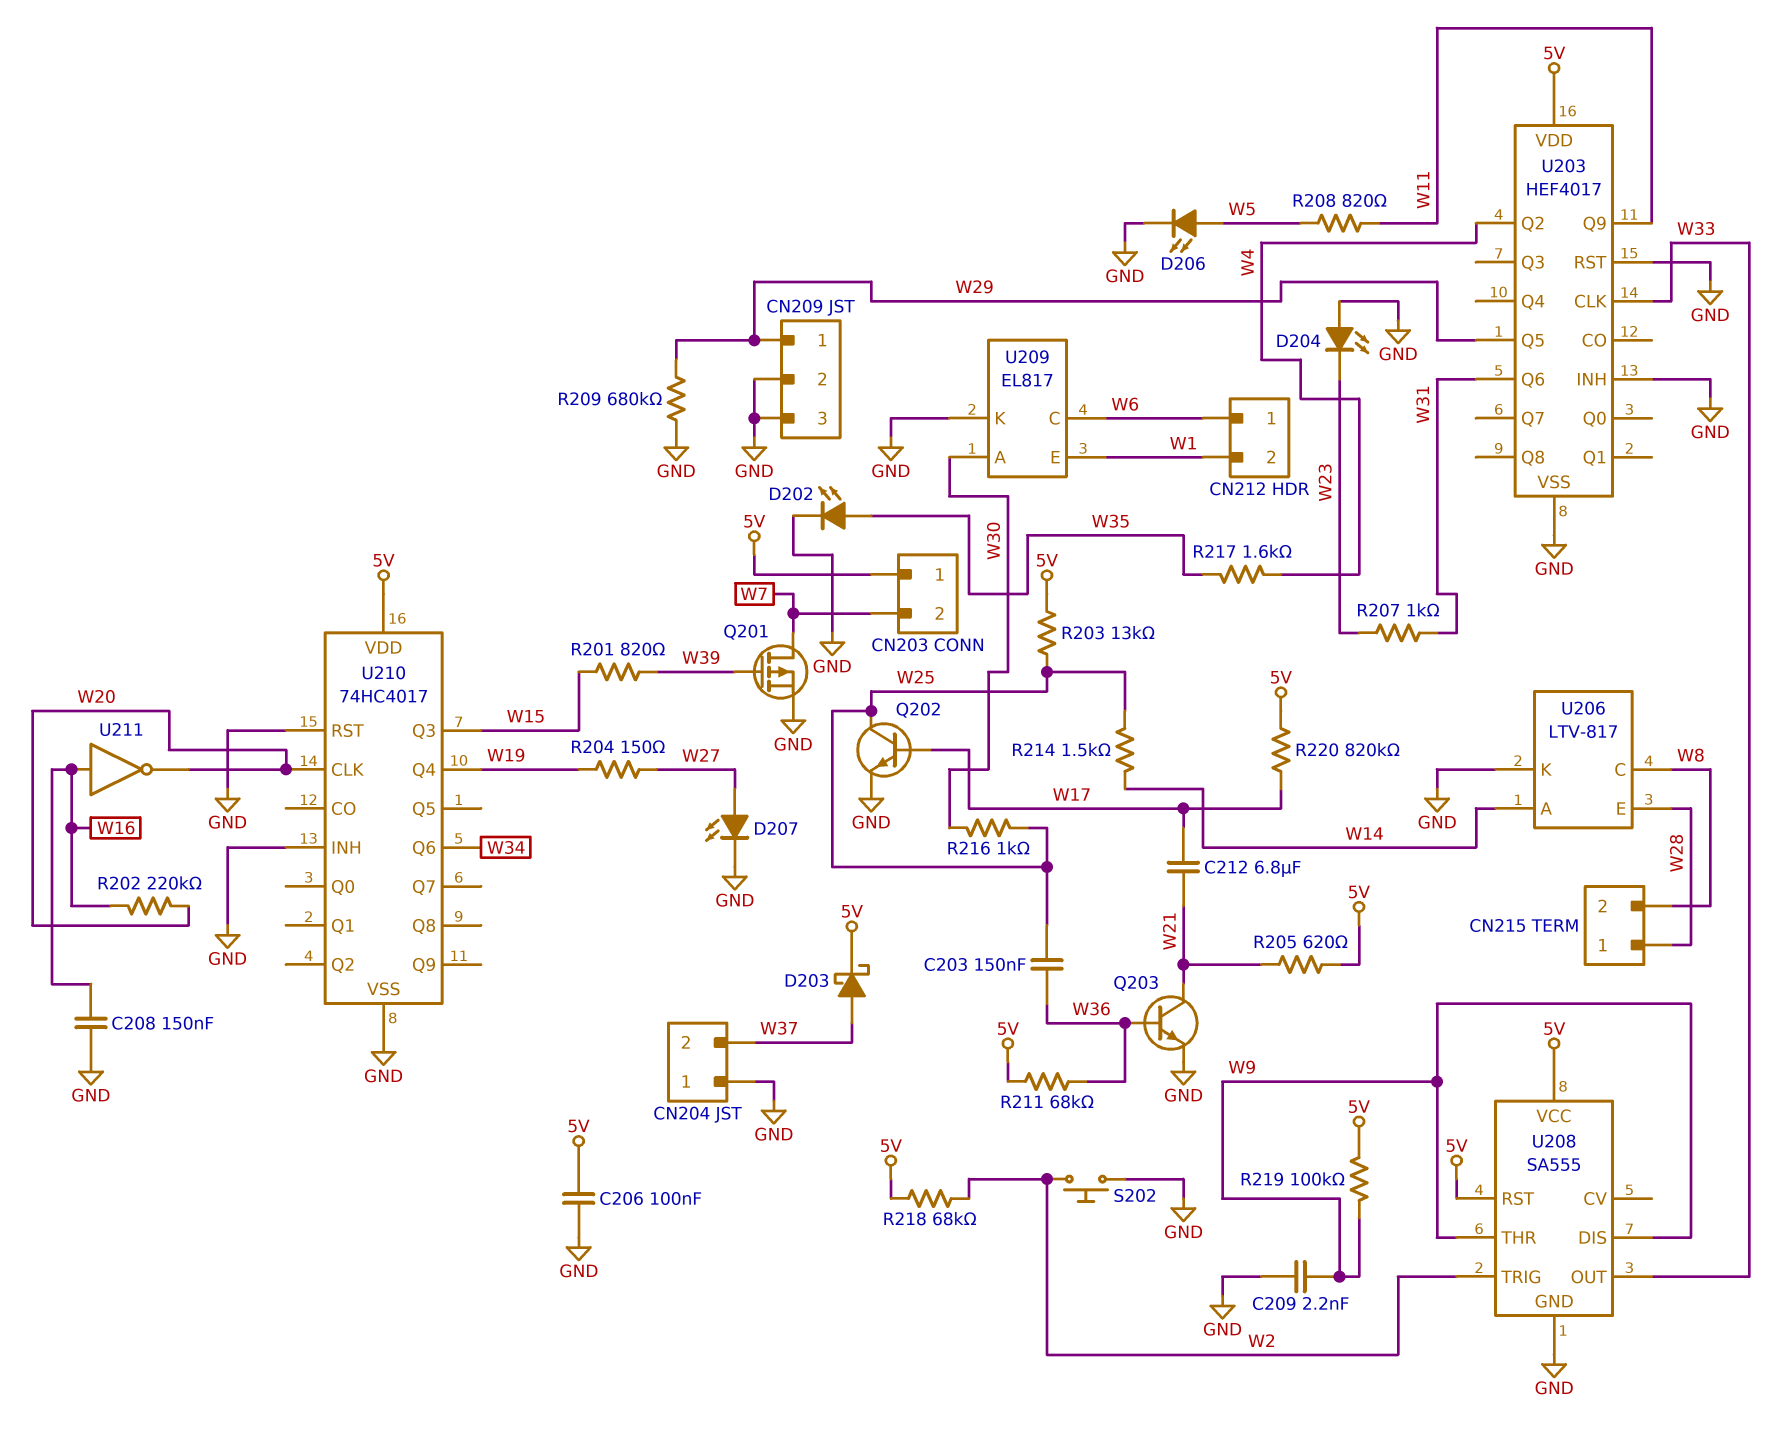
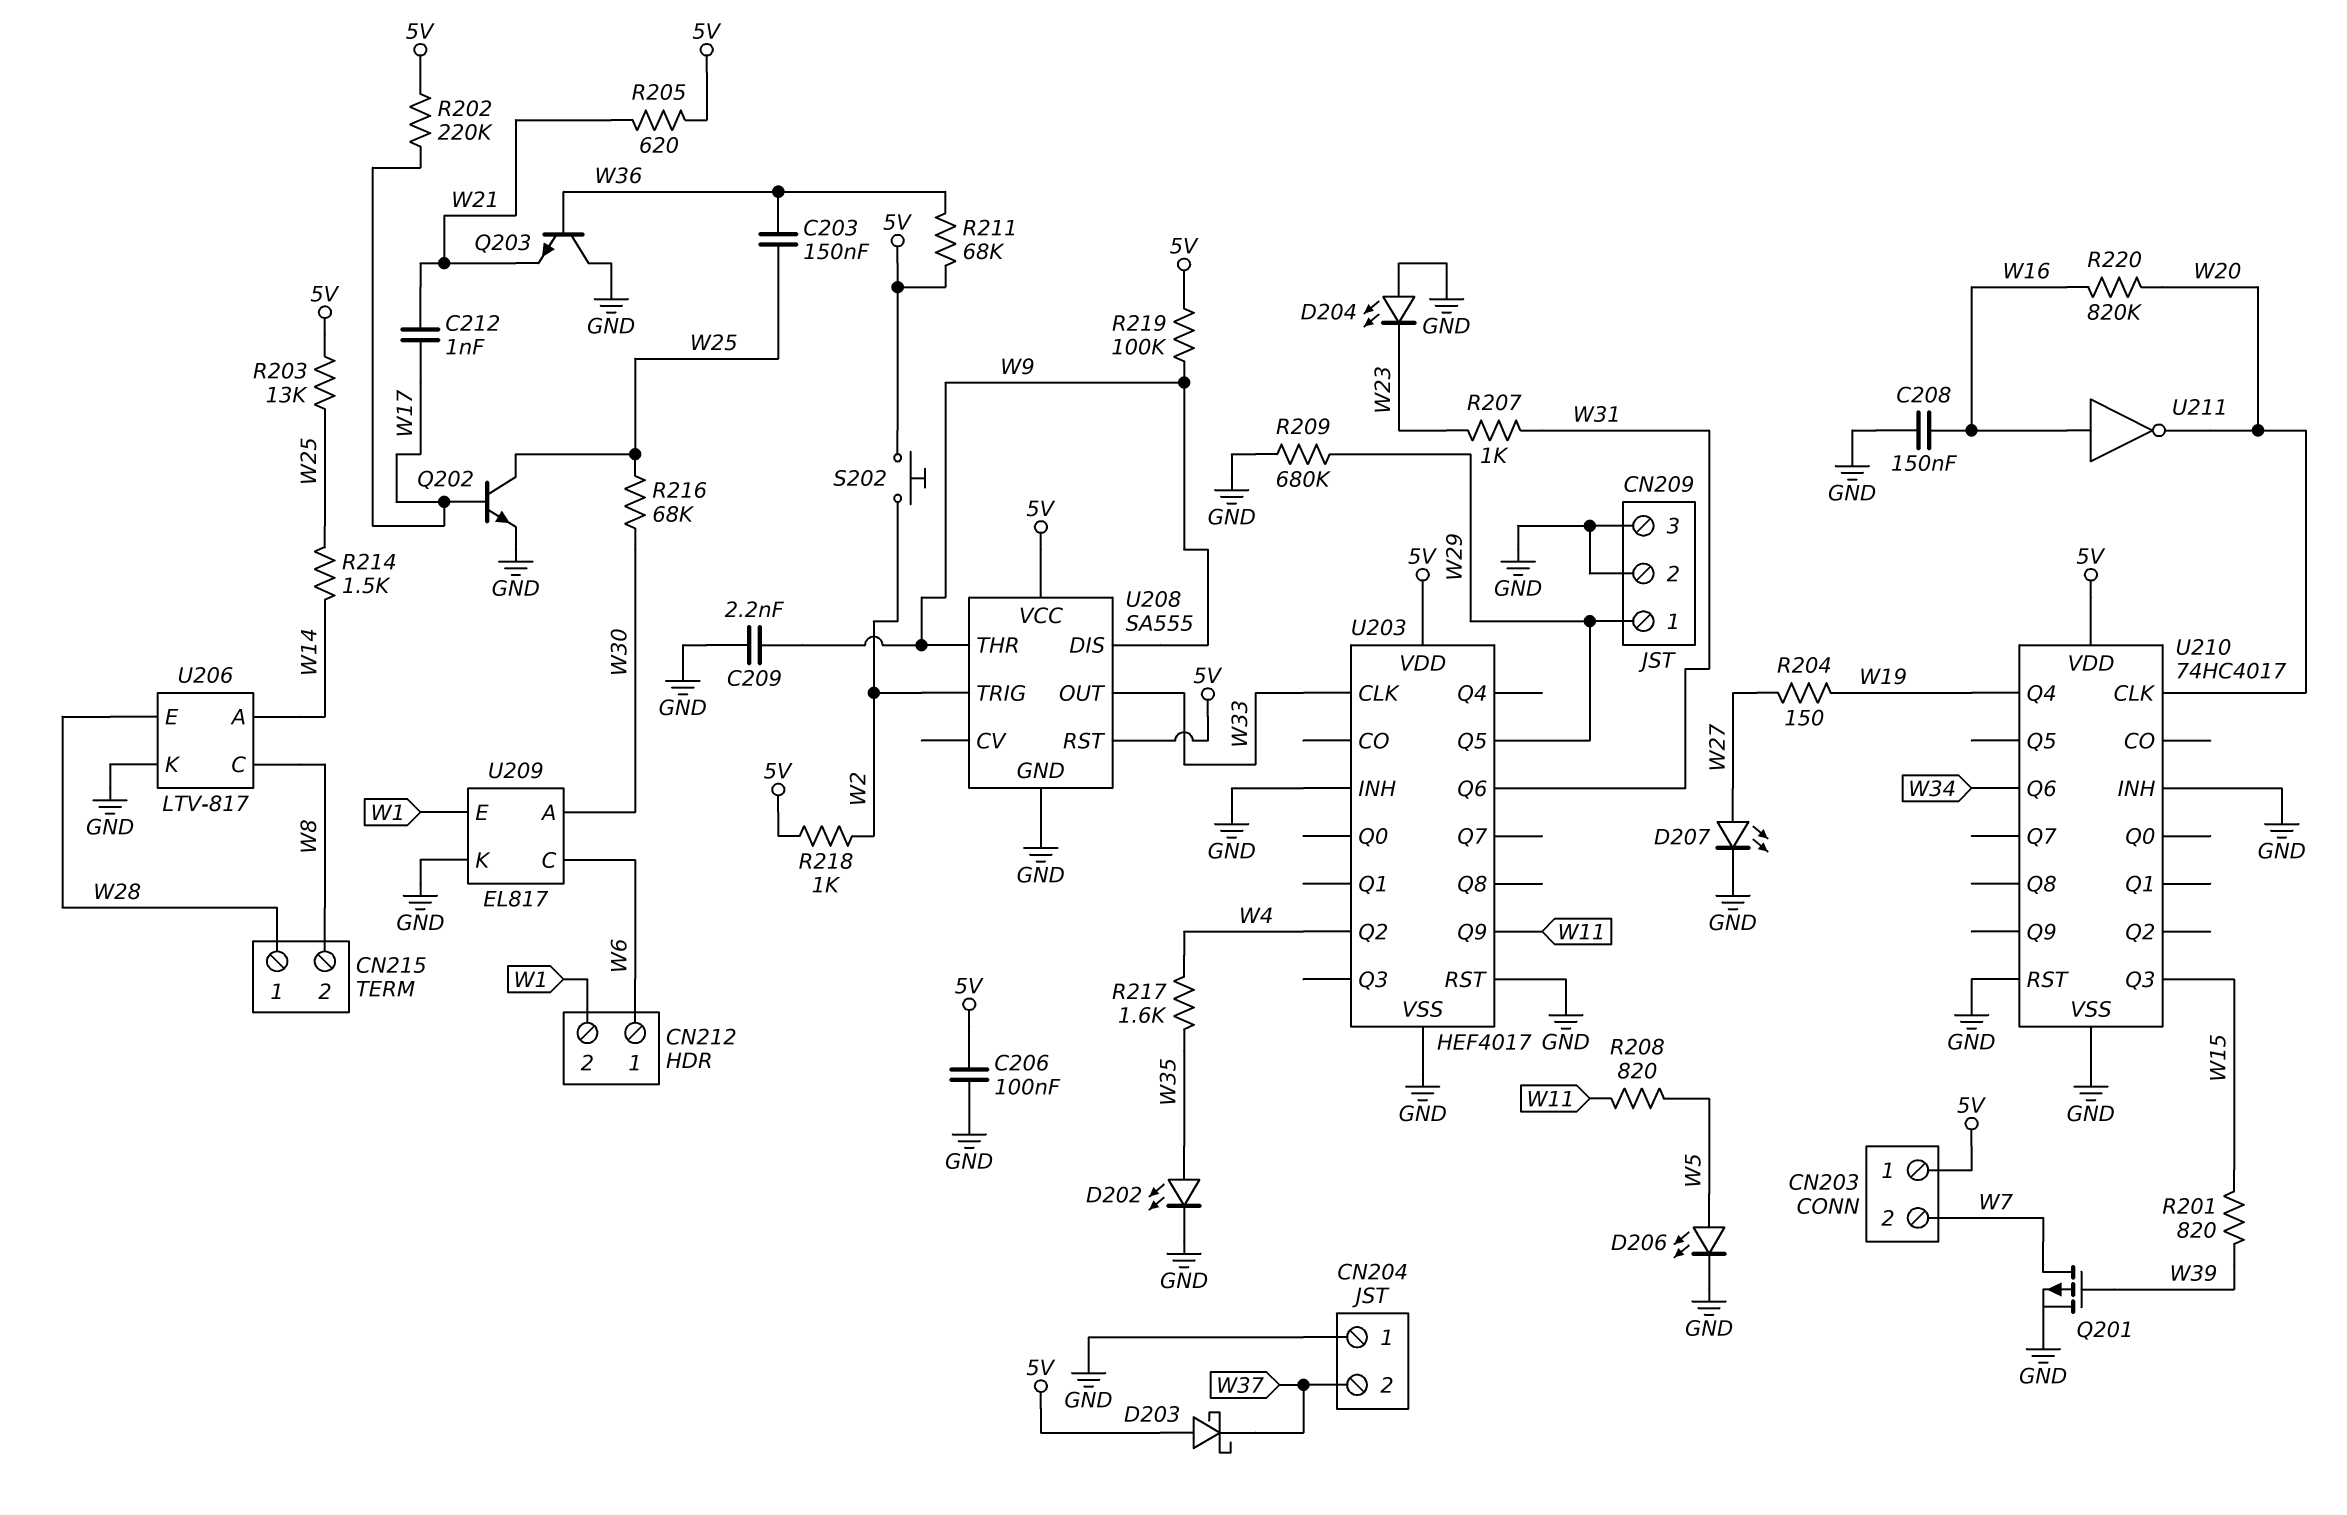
C212: 6.8uF (W17, W21) -> 1nF (W17, W21)
D203: schottky (A W37, K 5V) -> schottky (A 5V, K W37)
Q203: NPN (B W36, C W21, E GND) -> NPN (B W36, C GND, E W21)
R202: 220k (W16, W20) -> 220k (5V, W17)
R216: 1k (W25, W30) -> 68k (W25, W30)
R218: 68k (5V, W2) -> 1k (5V, W2)
R220: 820k (5V, W17) -> 820k (W16, W20)
S202: button (GND, W2) -> button (5V, W2)

